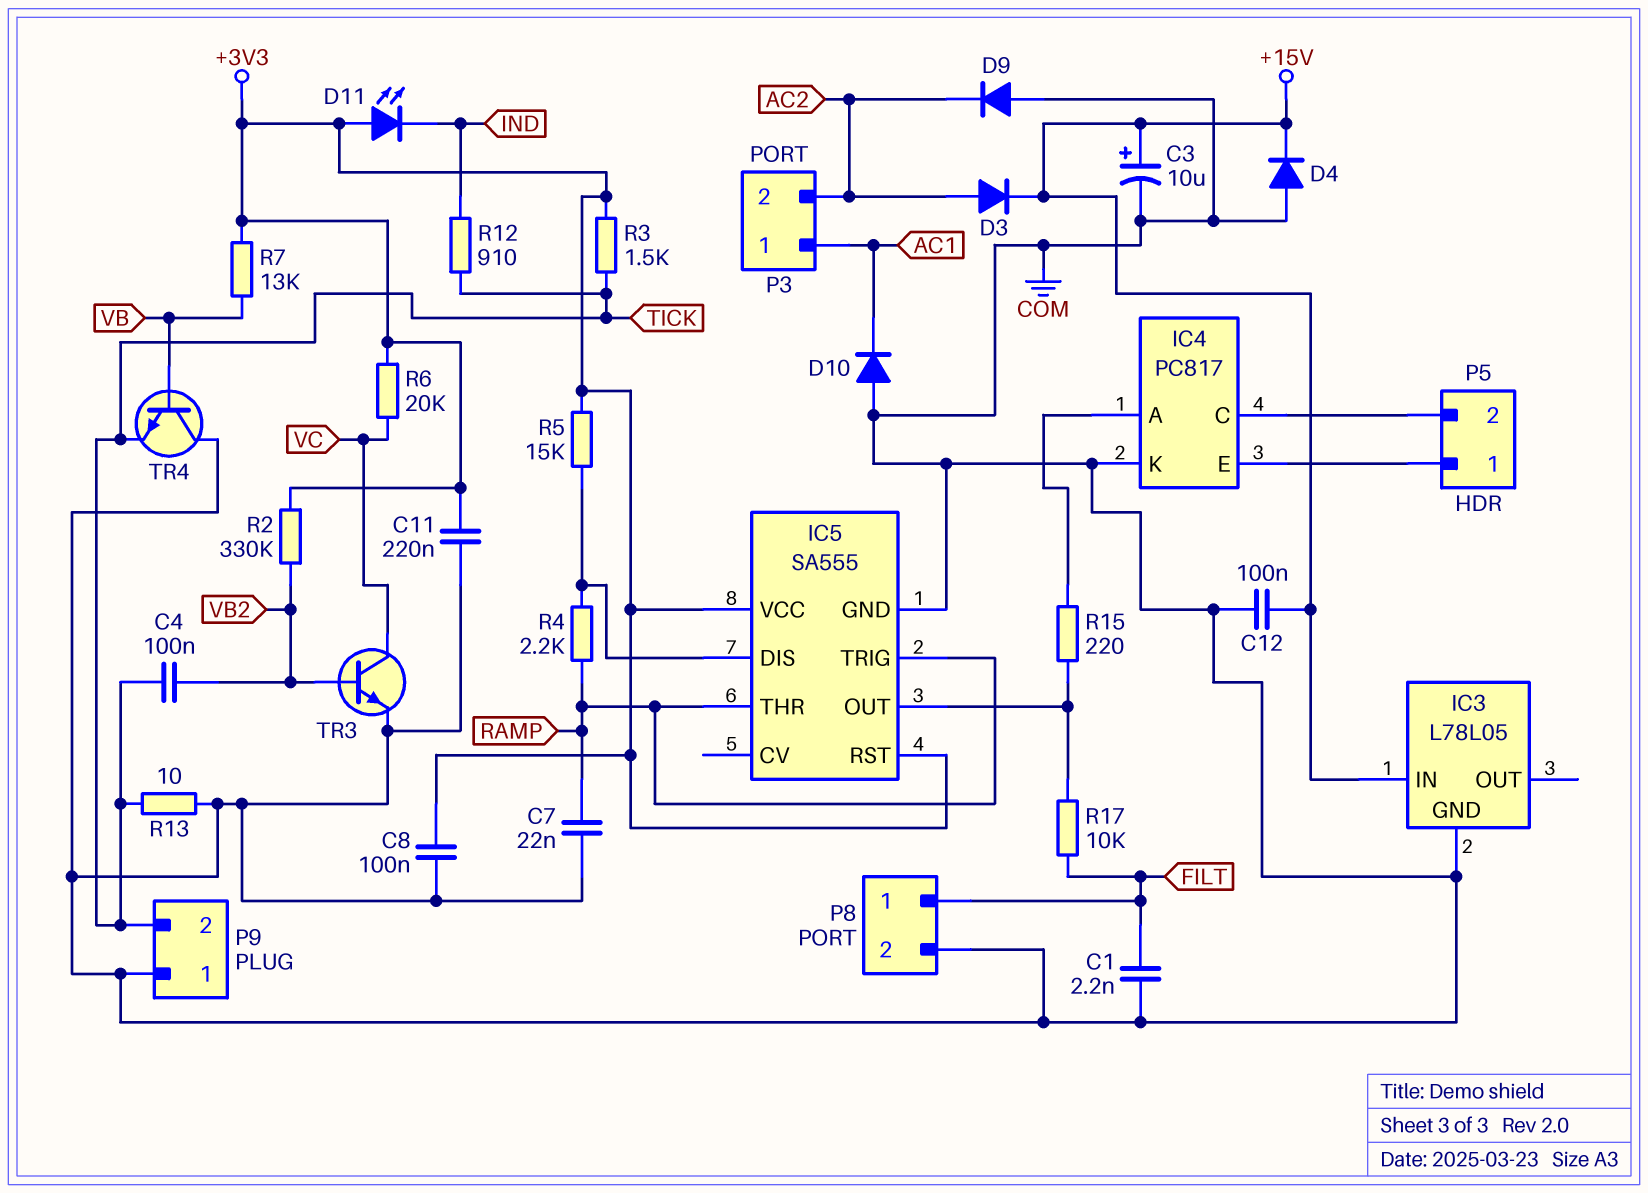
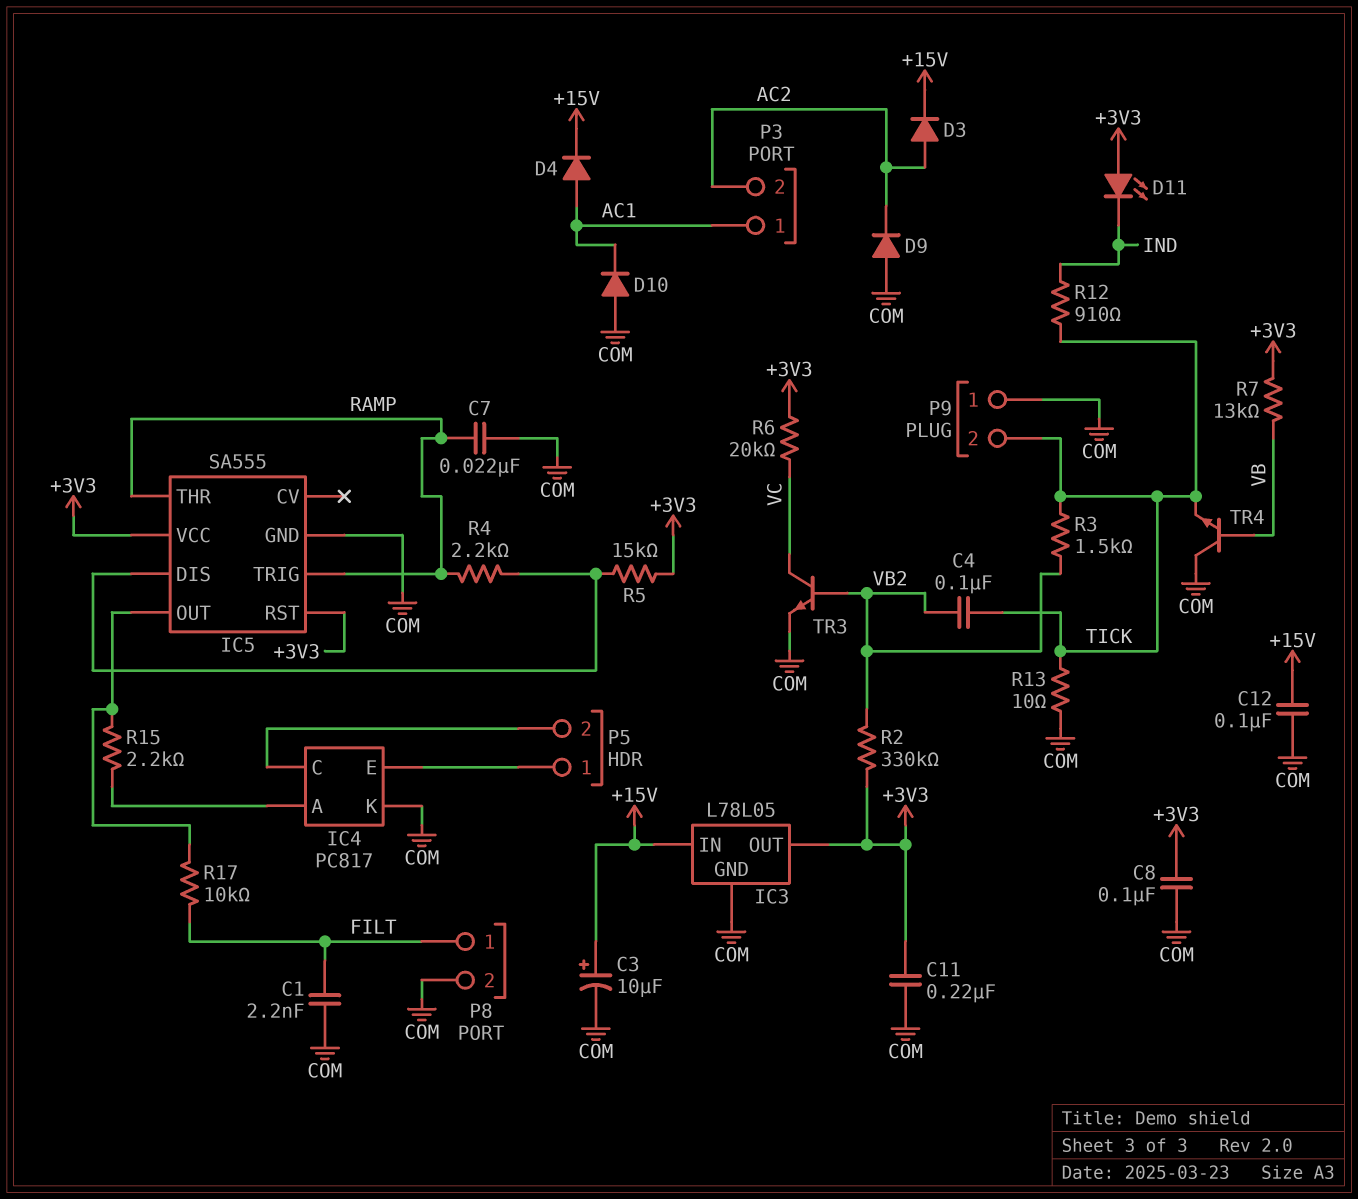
D4: diode (A COM, K +15V) -> diode (A AC1, K +15V)
IC3 pin OUT: none -> +3V3
R3: 1.5k (+3V3, TICK) -> 1.5k (TICK, VB2)
R15: 220 (IC4/A, IC5/OUT) -> 2.2k (IC4/A, IC5/OUT)

